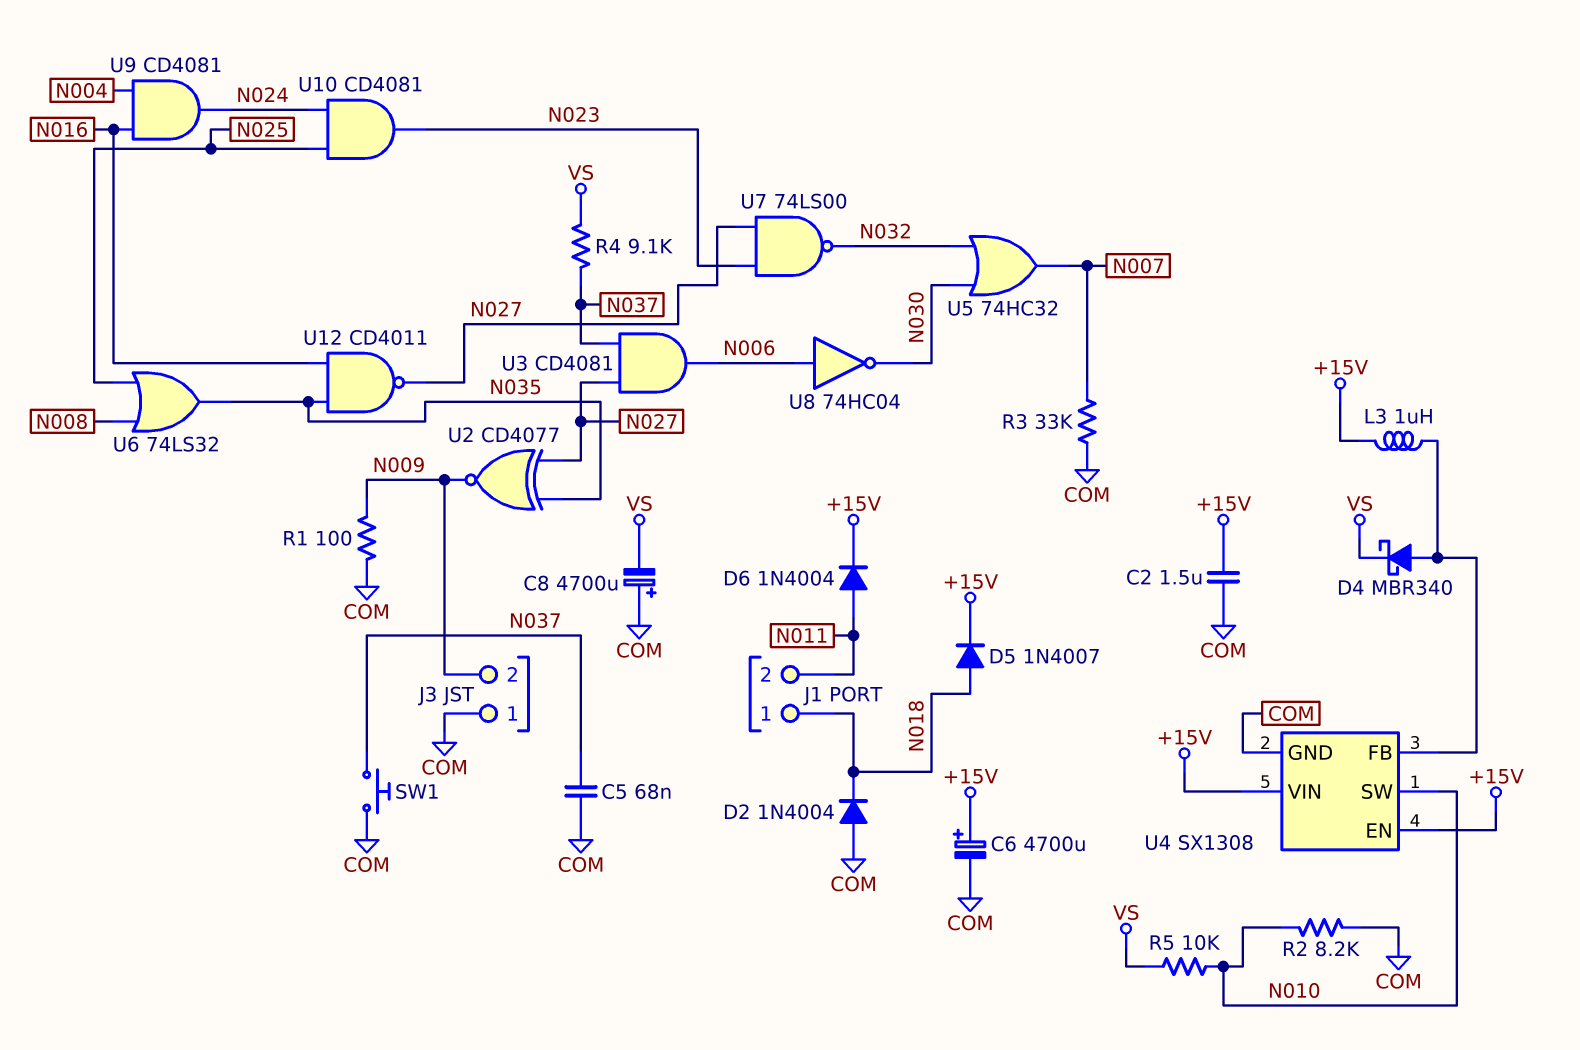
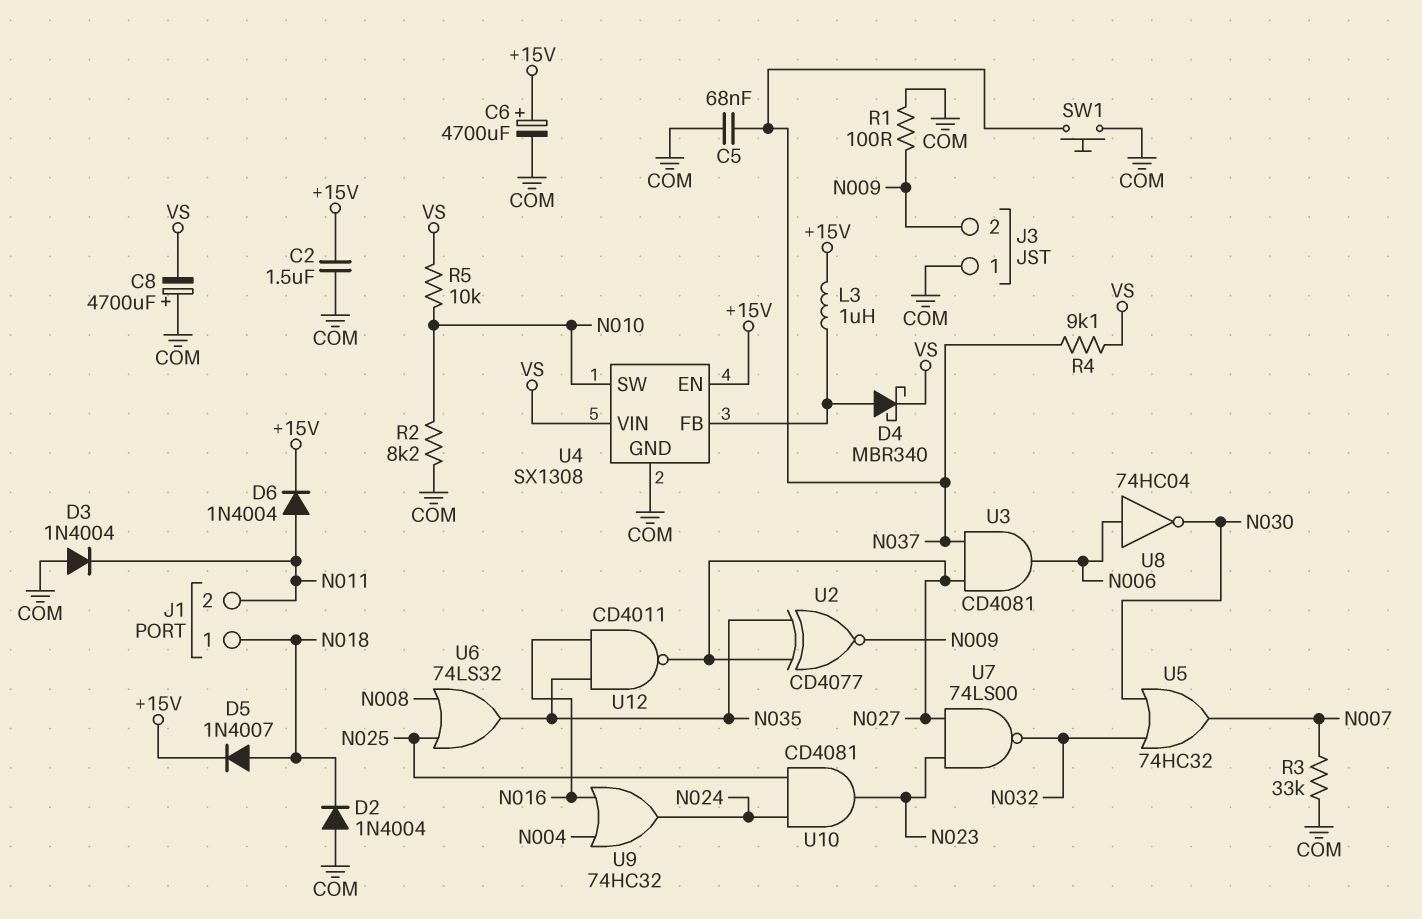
D3: none -> diode 1N4004 (A COM, K N011)
U4 pin VIN: +15V -> VS
U9: AND CD4081 (in N004, in N016, out N024) -> OR 74HC32 (in N004, in N016, out N024)

